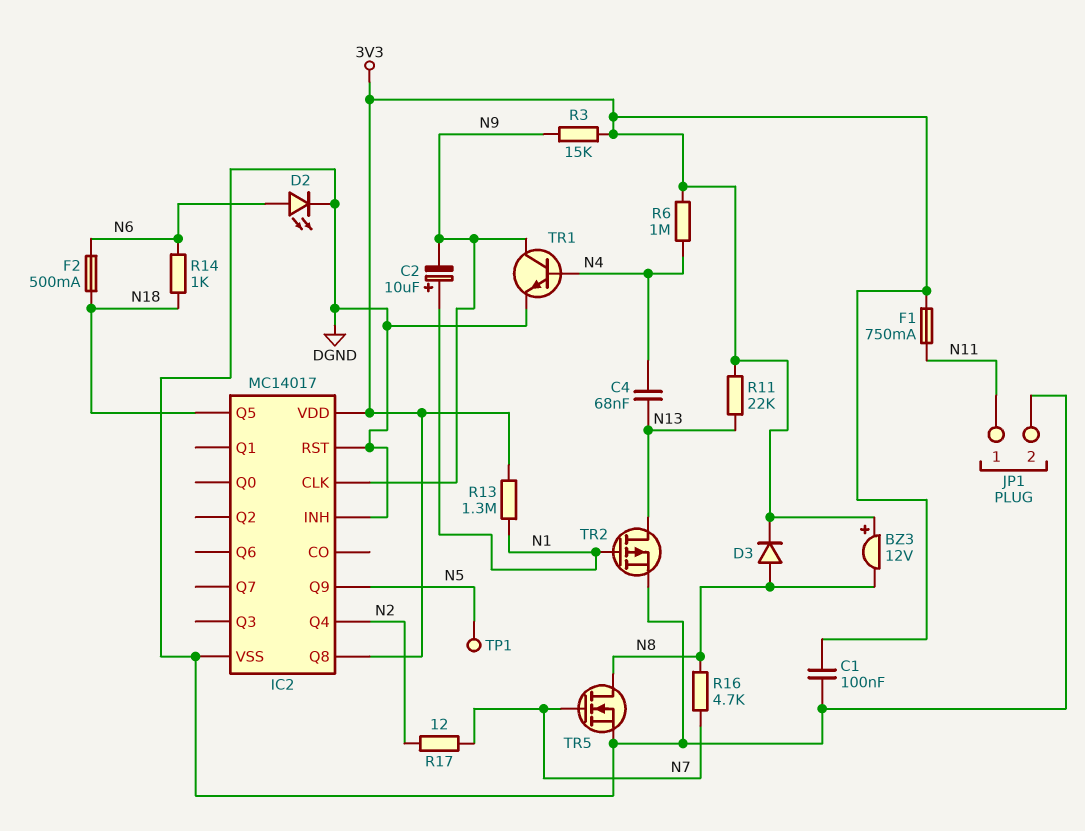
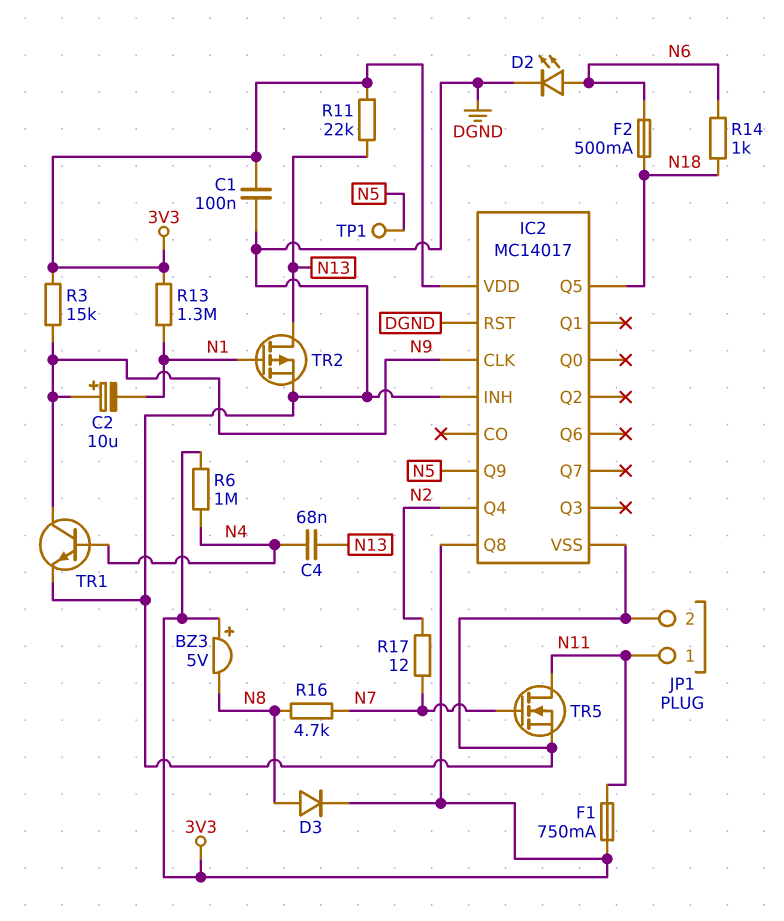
BZ3: buzzer 12V (plus 3V3, minus N8) -> buzzer 5V (plus 3V3, minus N8)
C2: 10uF (plus N1, minus N9) -> 10uF (plus N9, minus N1)
TR5: NMOS (G N7, D N8, S DGND) -> NMOS (G N7, D N11, S DGND)

